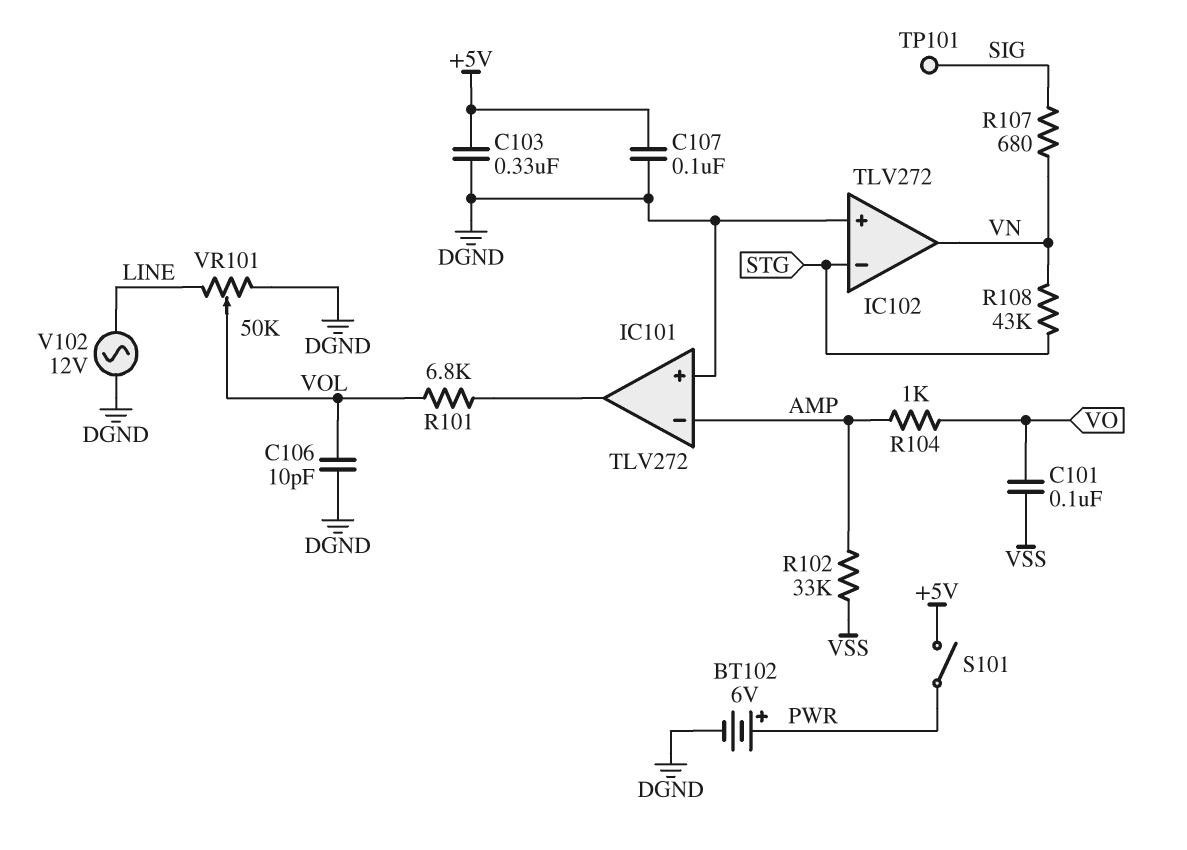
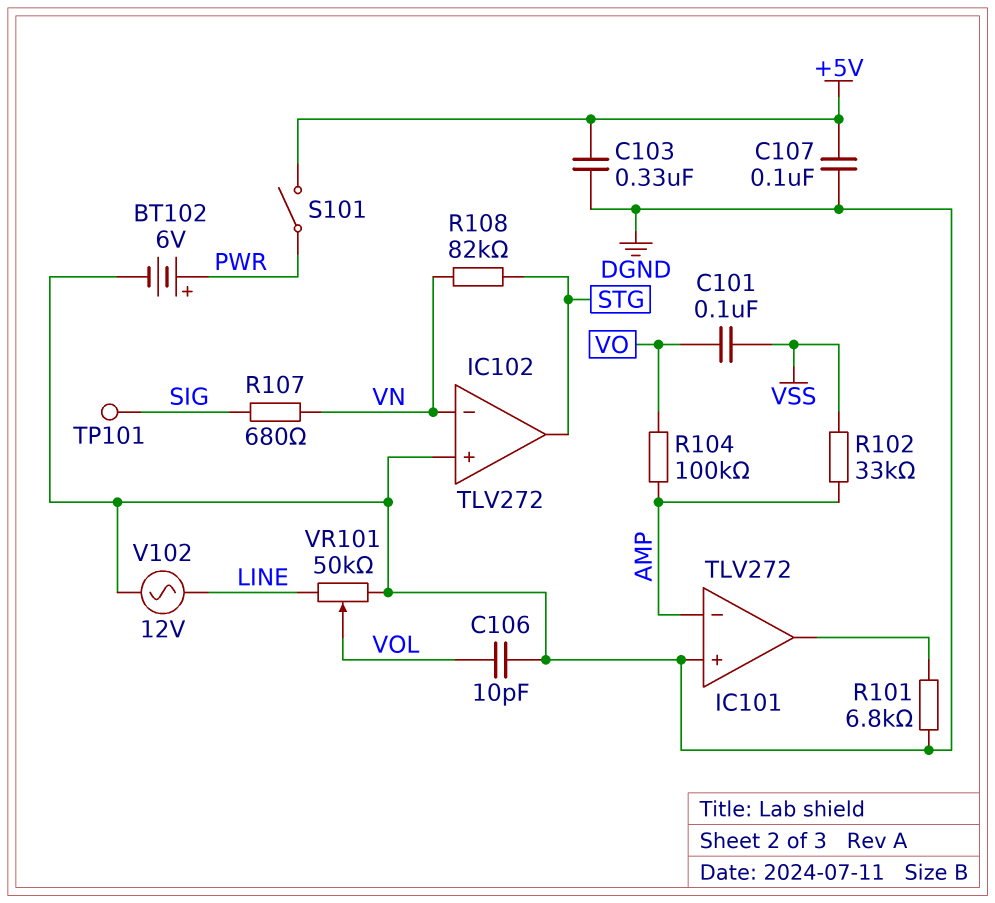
IC102 pin in-: STG -> VN
IC102 pin out: VN -> STG
R101: 6.8k (IC101/out, VOL) -> 6.8k (DGND, IC101/out)
R104: 1k (AMP, VO) -> 100k (AMP, VO)
R108: 43k (STG, VN) -> 82k (STG, VN)

